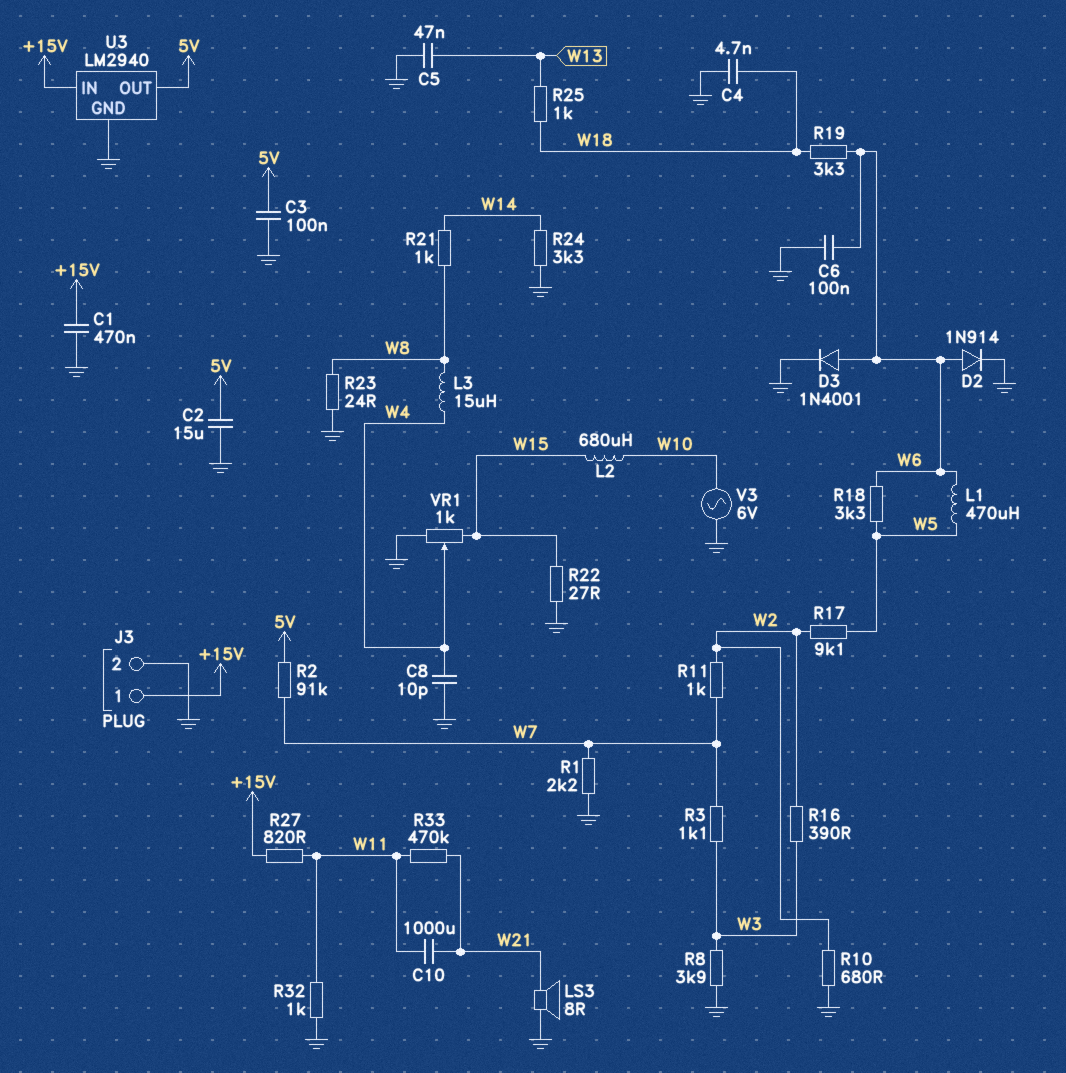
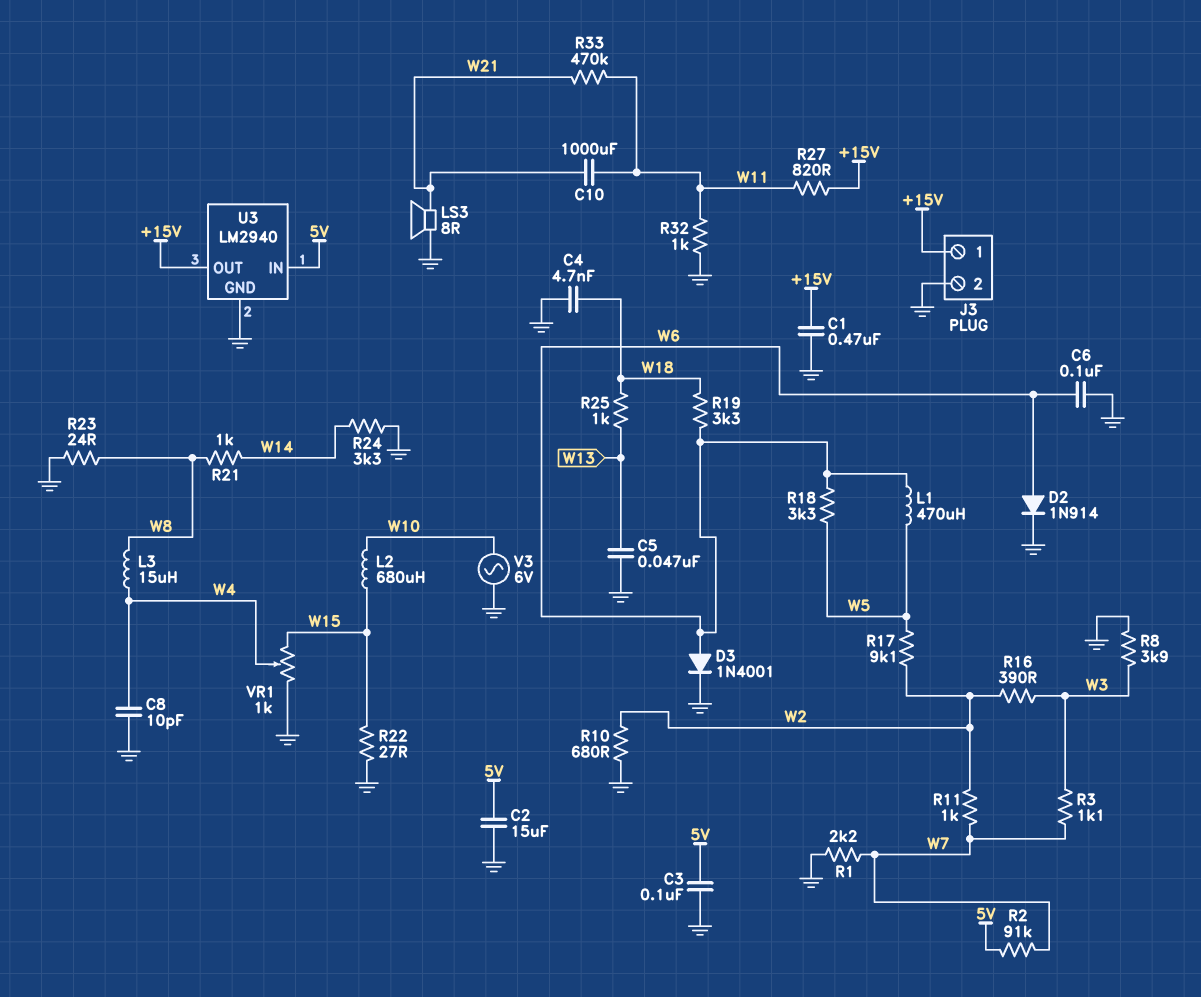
U3 pin IN: +15V -> 5V
U3 pin OUT: 5V -> +15V

